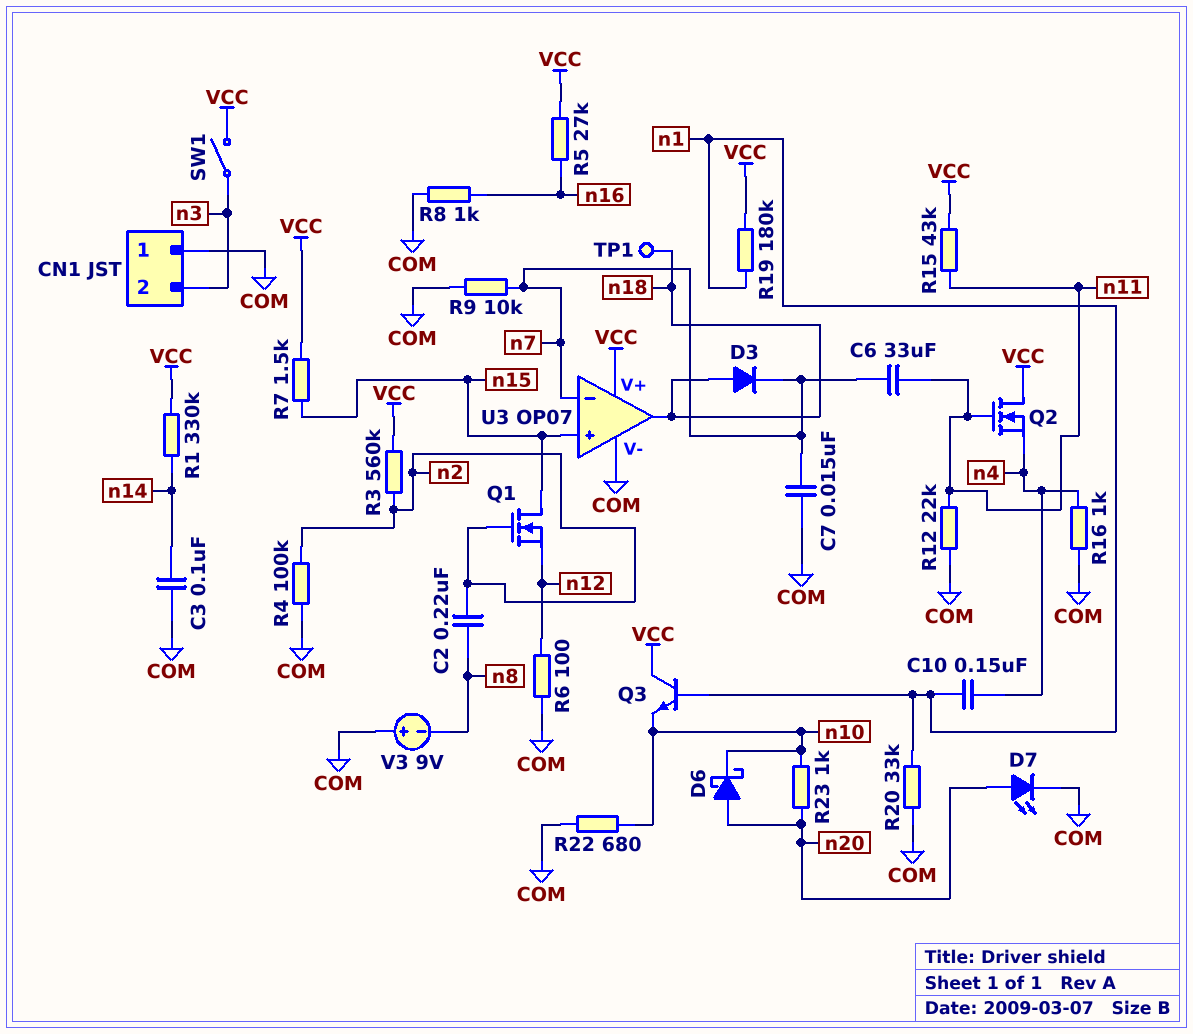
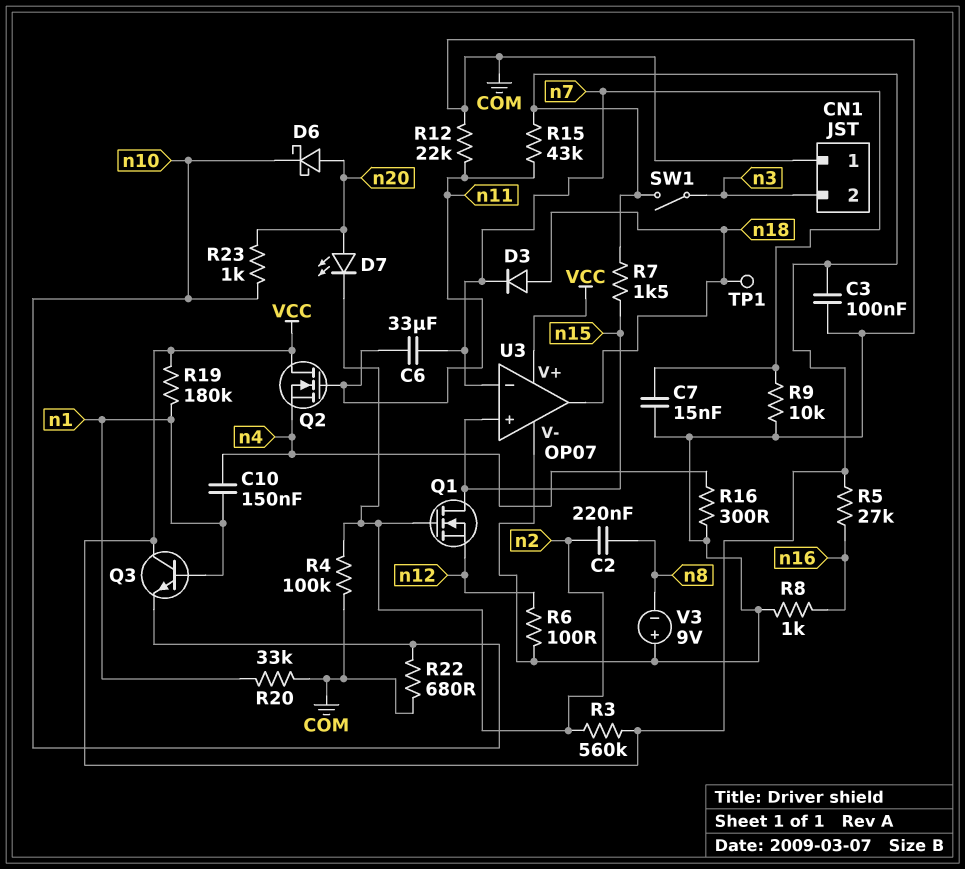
C3: 100nF (COM, n14) -> 100nF (COM, VCC)
D7: LED (A n20, K COM) -> LED (A n20, K n2)
R1: 330k (VCC, n14) -> none
R16: 1k (COM, n4) -> 300 (COM, n4)

